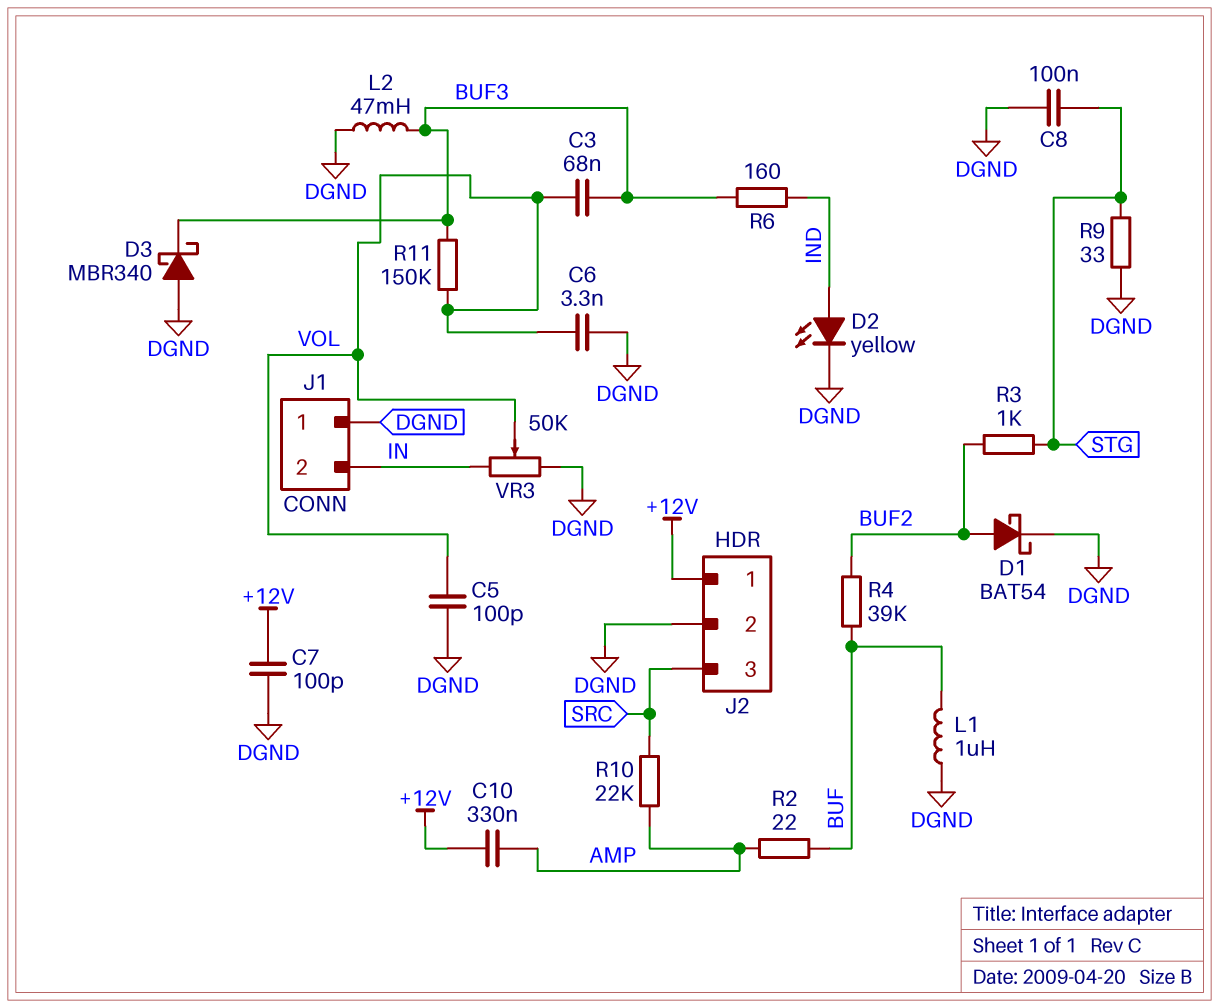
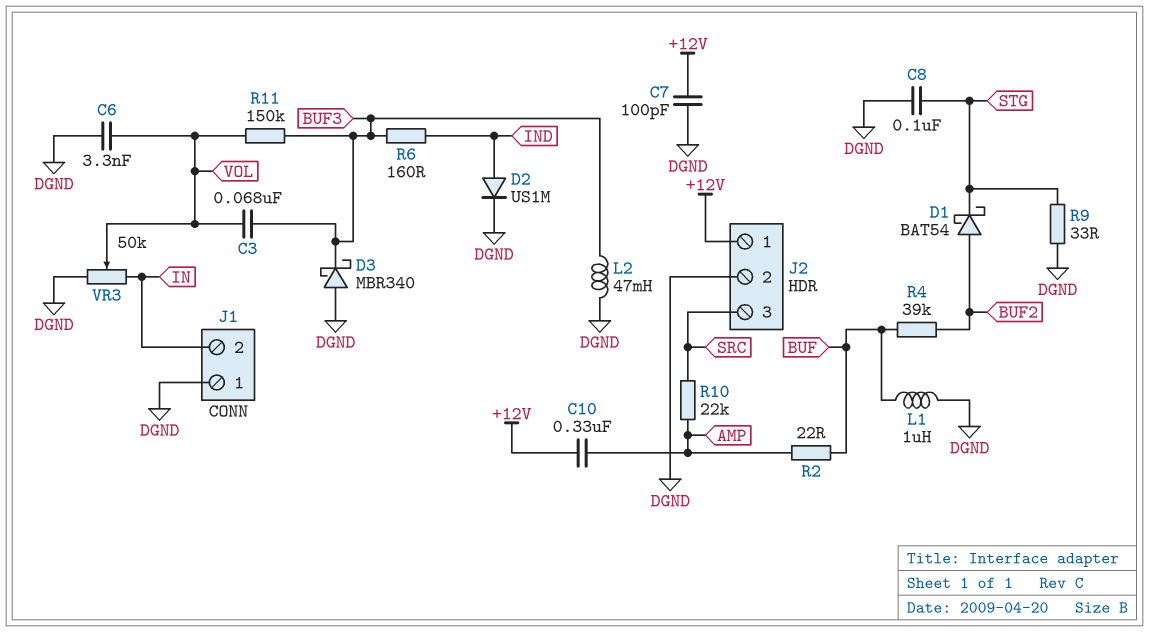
C5: 100pF (DGND, VOL) -> none
D1: schottky BAT54 (A BUF2, K DGND) -> schottky BAT54 (A BUF2, K STG)
D2: LED yellow (A IND, K DGND) -> diode US1M (A IND, K DGND)
R3: 1k (BUF2, STG) -> none

